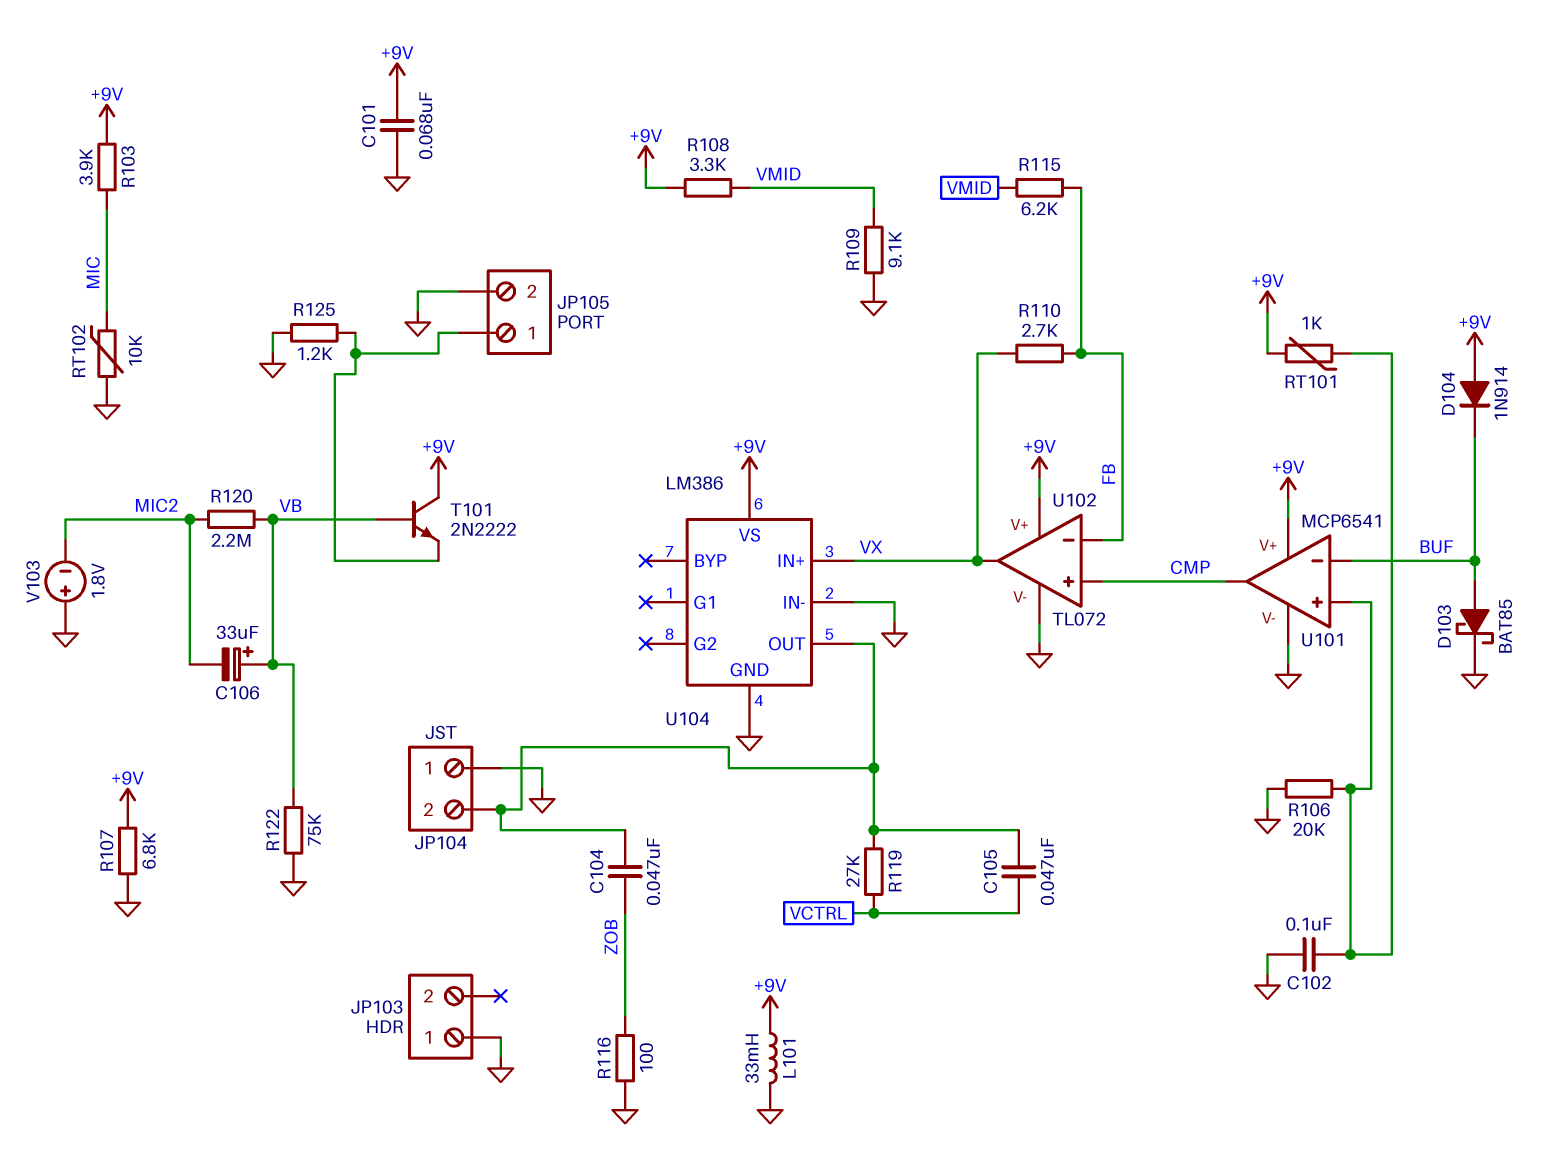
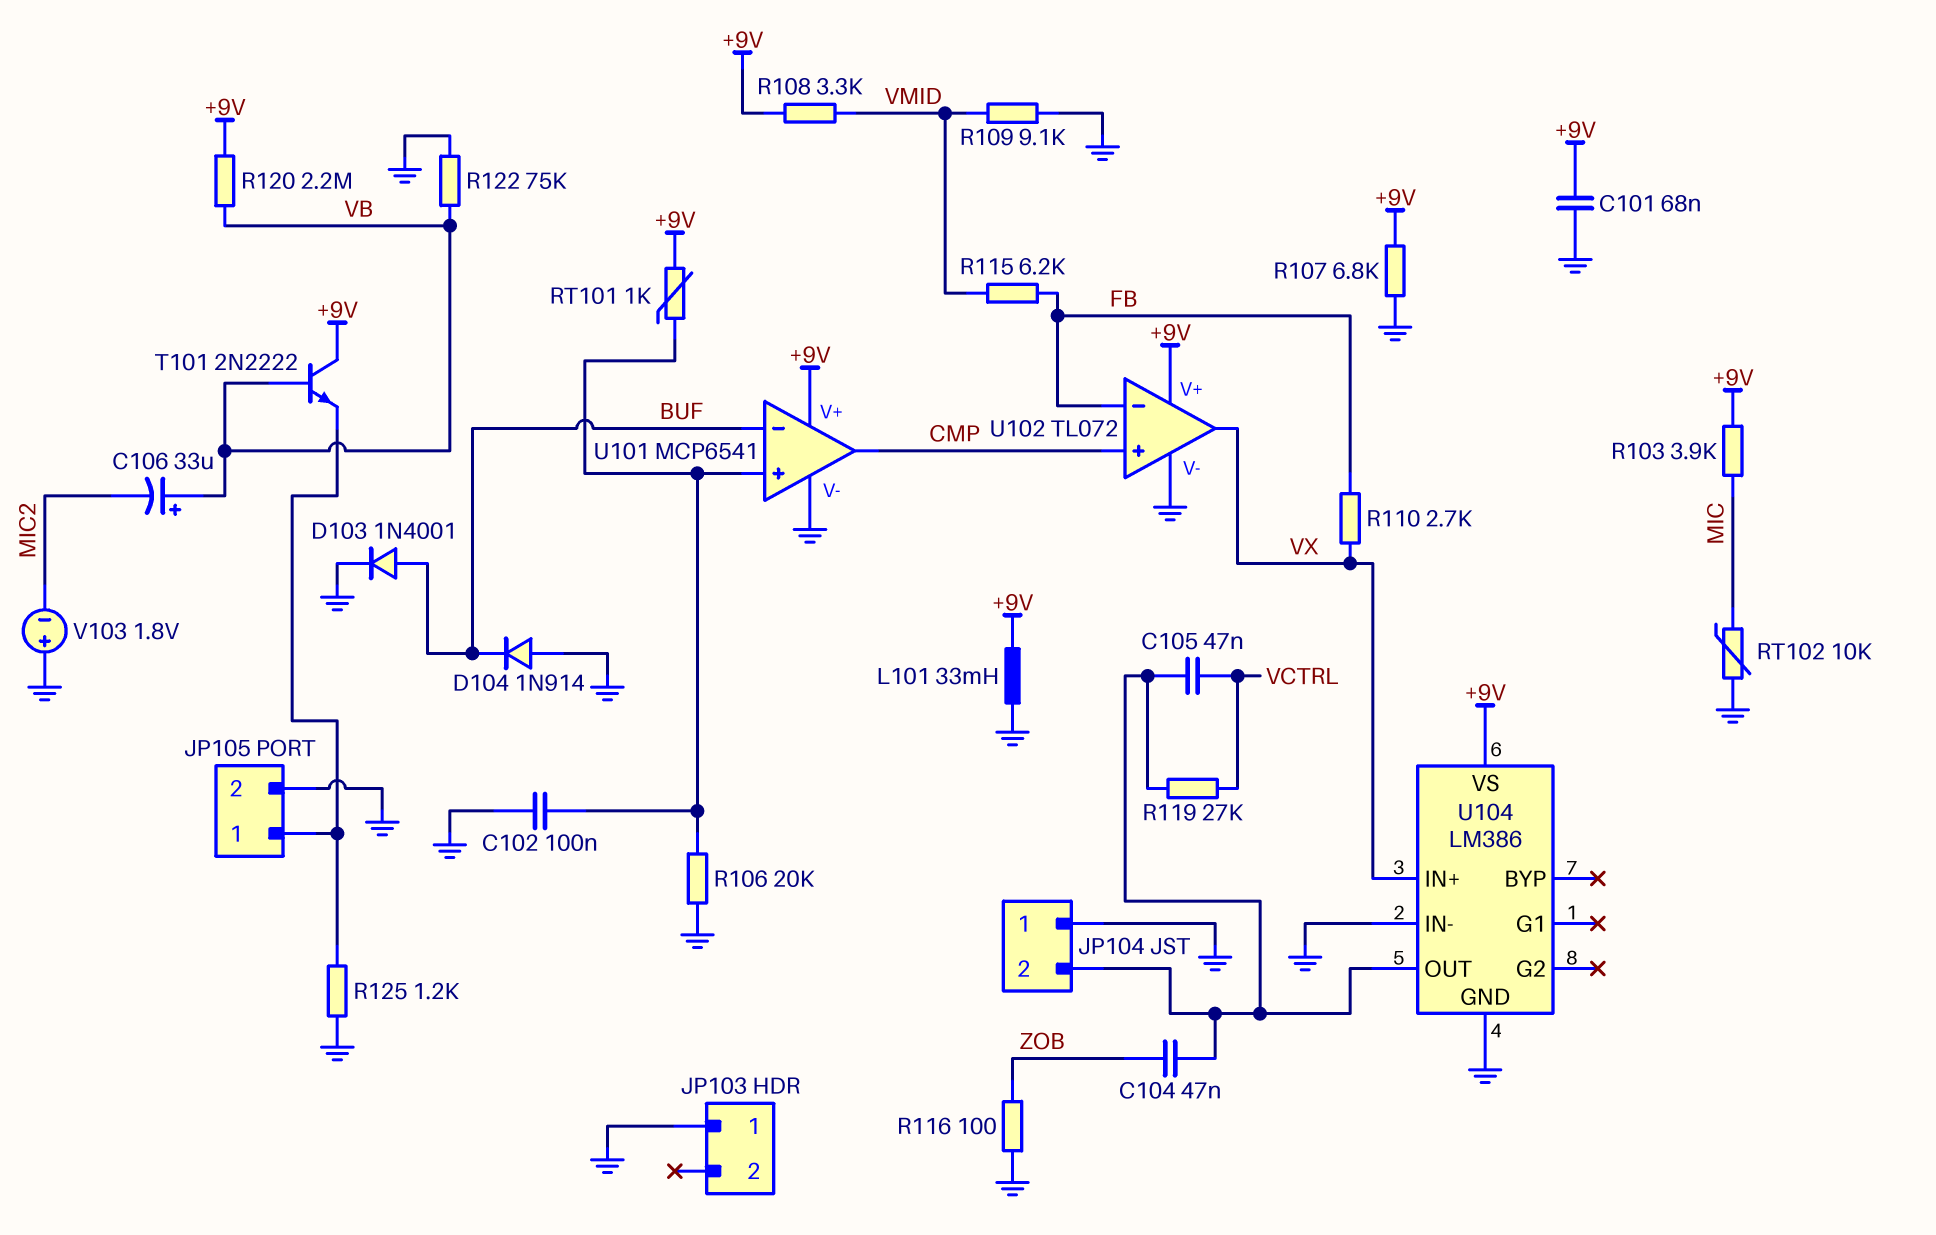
D103: schottky BAT85 (A BUF, K GND) -> diode 1N4001 (A BUF, K GND)
D104: diode 1N914 (A +9V, K BUF) -> diode 1N914 (A GND, K BUF)
R120: 2.2M (MIC2, VB) -> 2.2M (+9V, VB)

